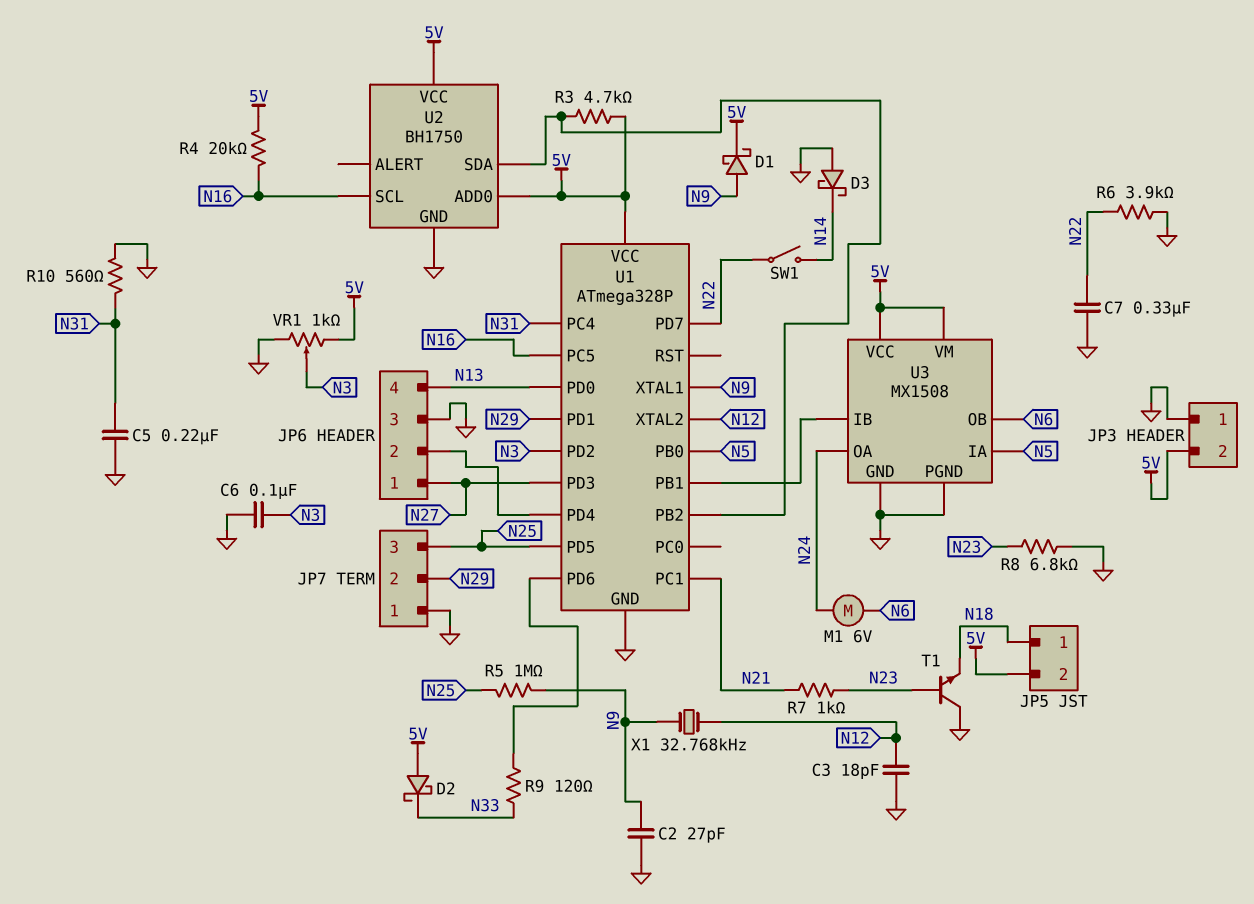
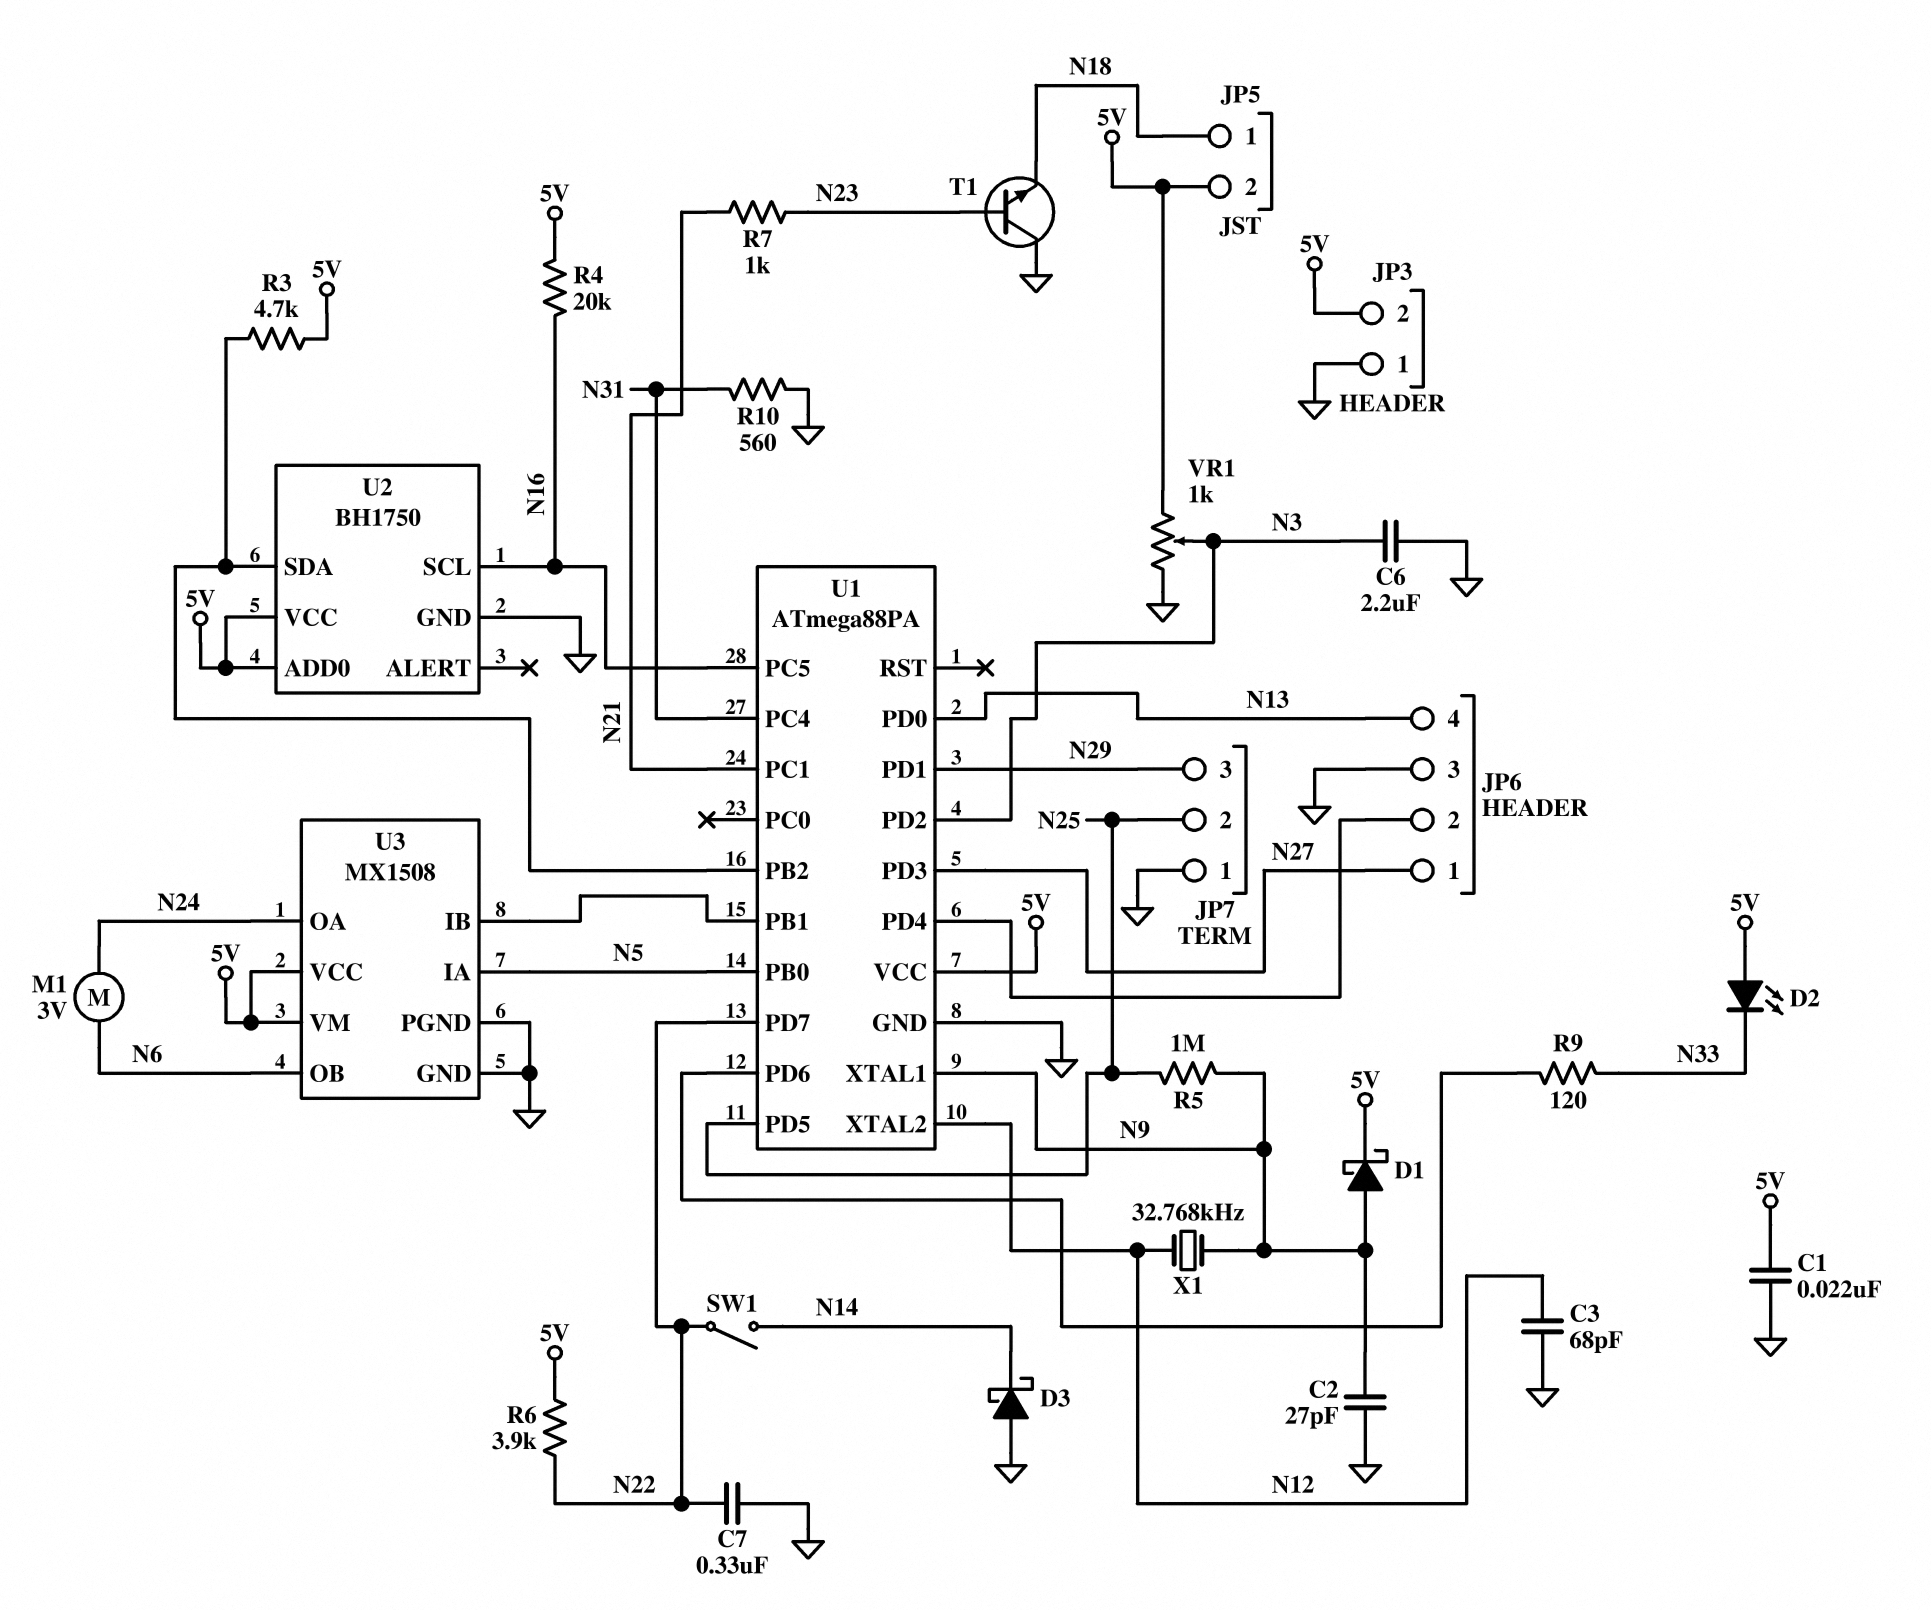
C1: none -> 22nF (5V, GND)
C3: 18pF (GND, N12) -> 68pF (GND, N12)
C5: 220nF (GND, N31) -> none
C6: 100nF (GND, N3) -> 2.2uF (GND, N3)
D2: schottky (A 5V, K N33) -> LED (A 5V, K N33)
JP7 pin 2: N29 -> N25
JP7 pin 3: N25 -> N29
M1: motor 6V (N6, N24) -> motor 3V (N6, N24)
R6: 3.9k (GND, N22) -> 3.9k (5V, N22)
R8: 6.8k (GND, N23) -> none
U1: ATmega328P -> ATmega88PA

